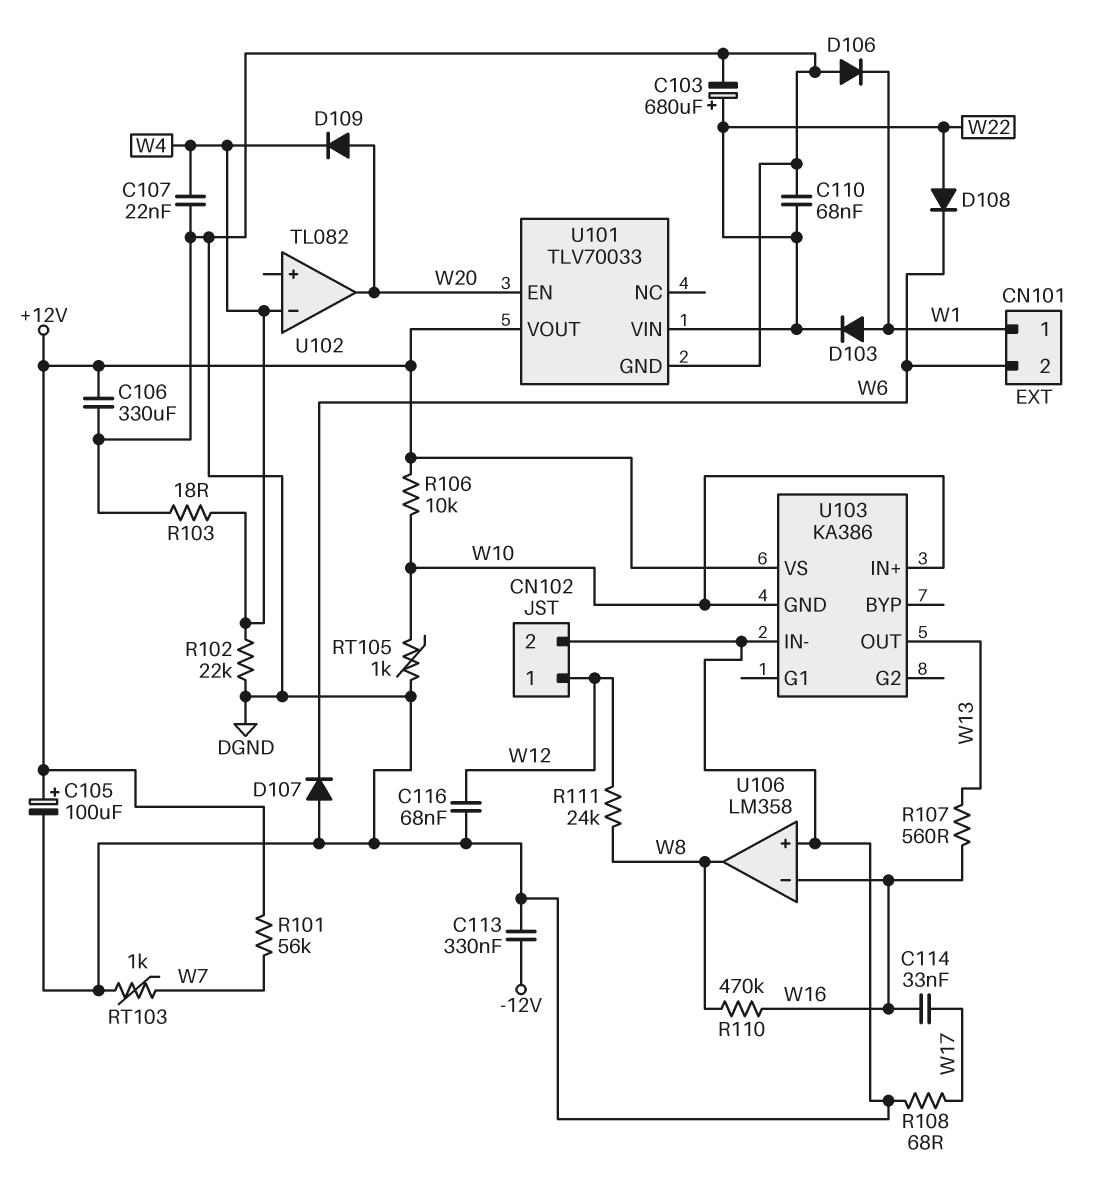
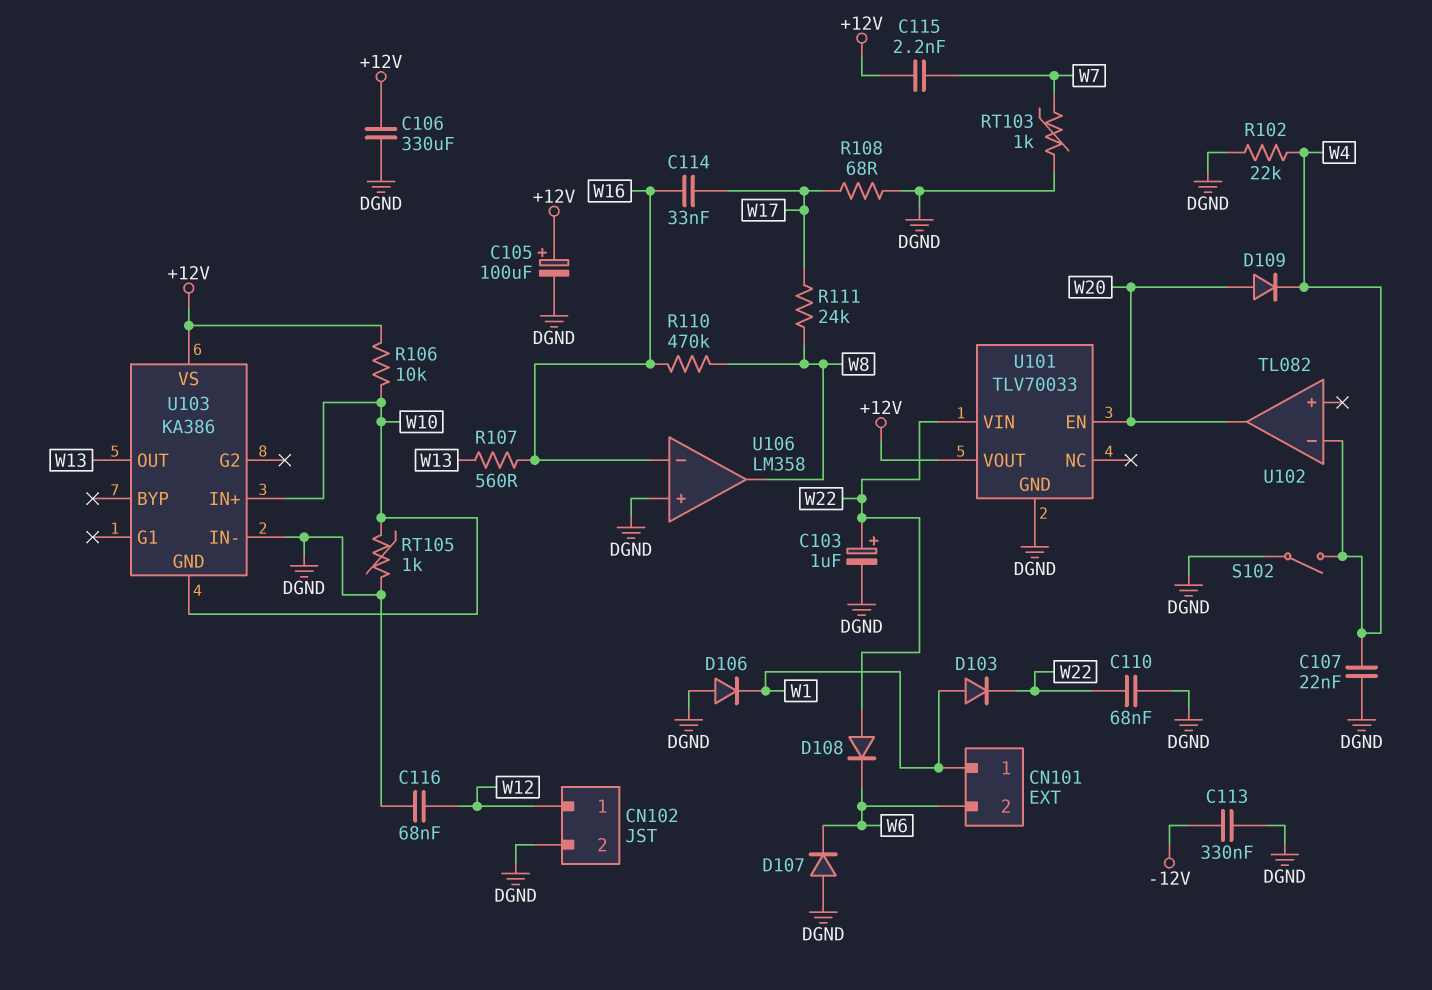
C103: 680uF (plus W22, minus DGND) -> 1uF (plus W22, minus DGND)
C115: none -> 2.2nF (+12V, W7)
R101: 56k (+12V, W7) -> none
R103: 18 (DGND, W4) -> none
R111: 24k (W8, W12) -> 24k (W8, W17)
S102: none -> switch (DGND, W4)

